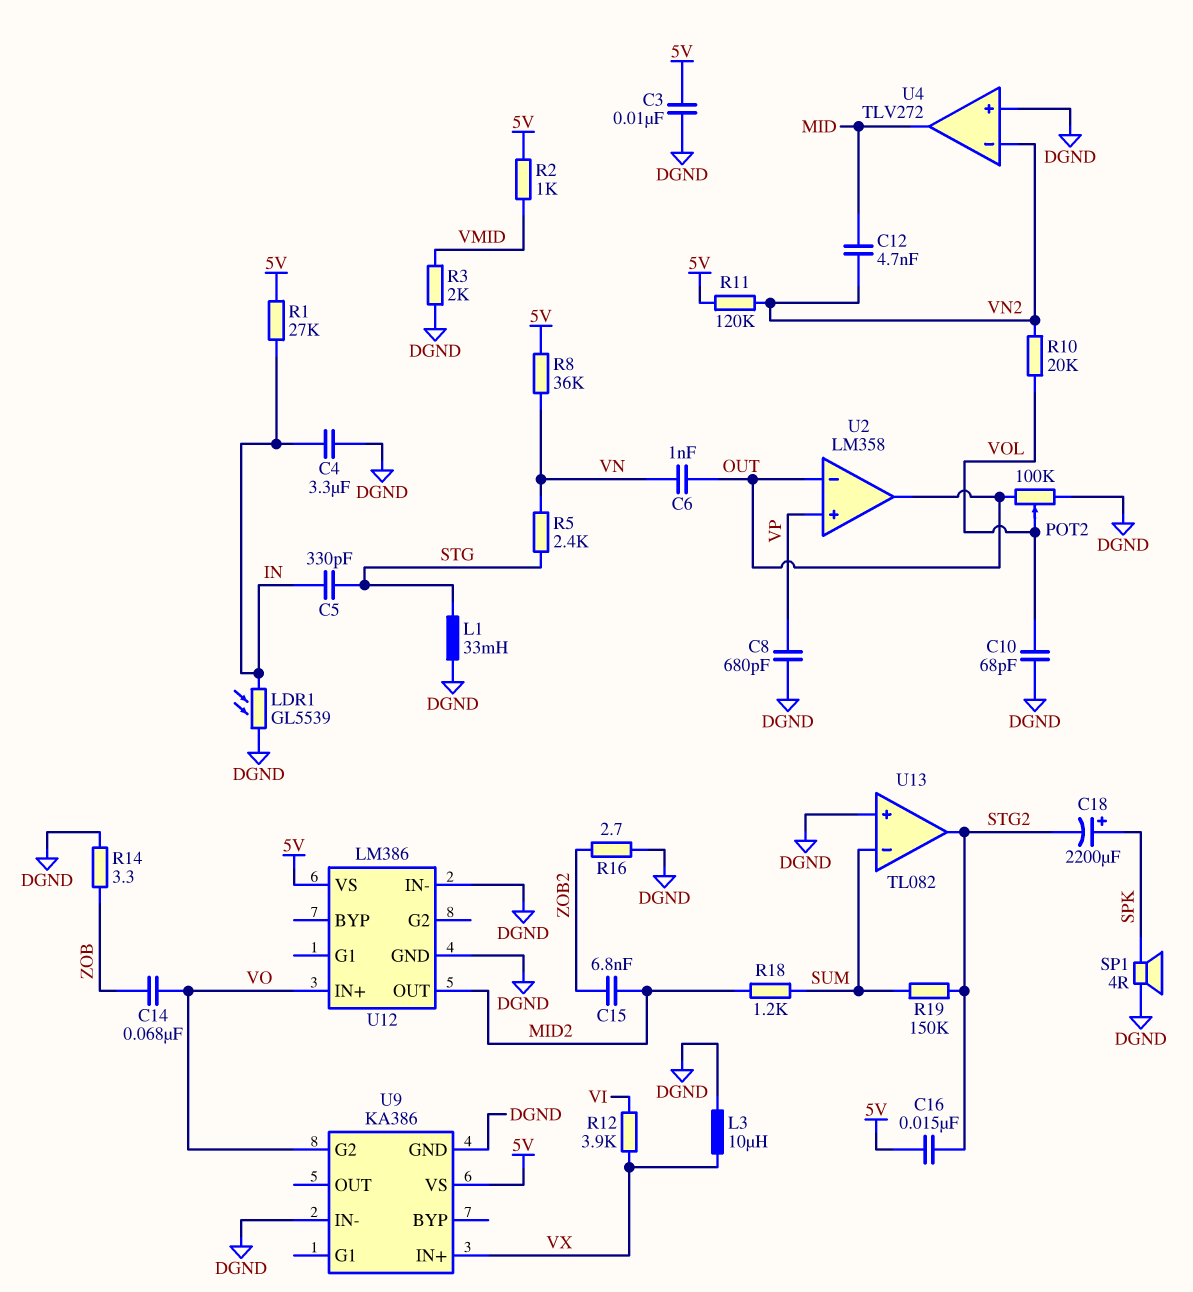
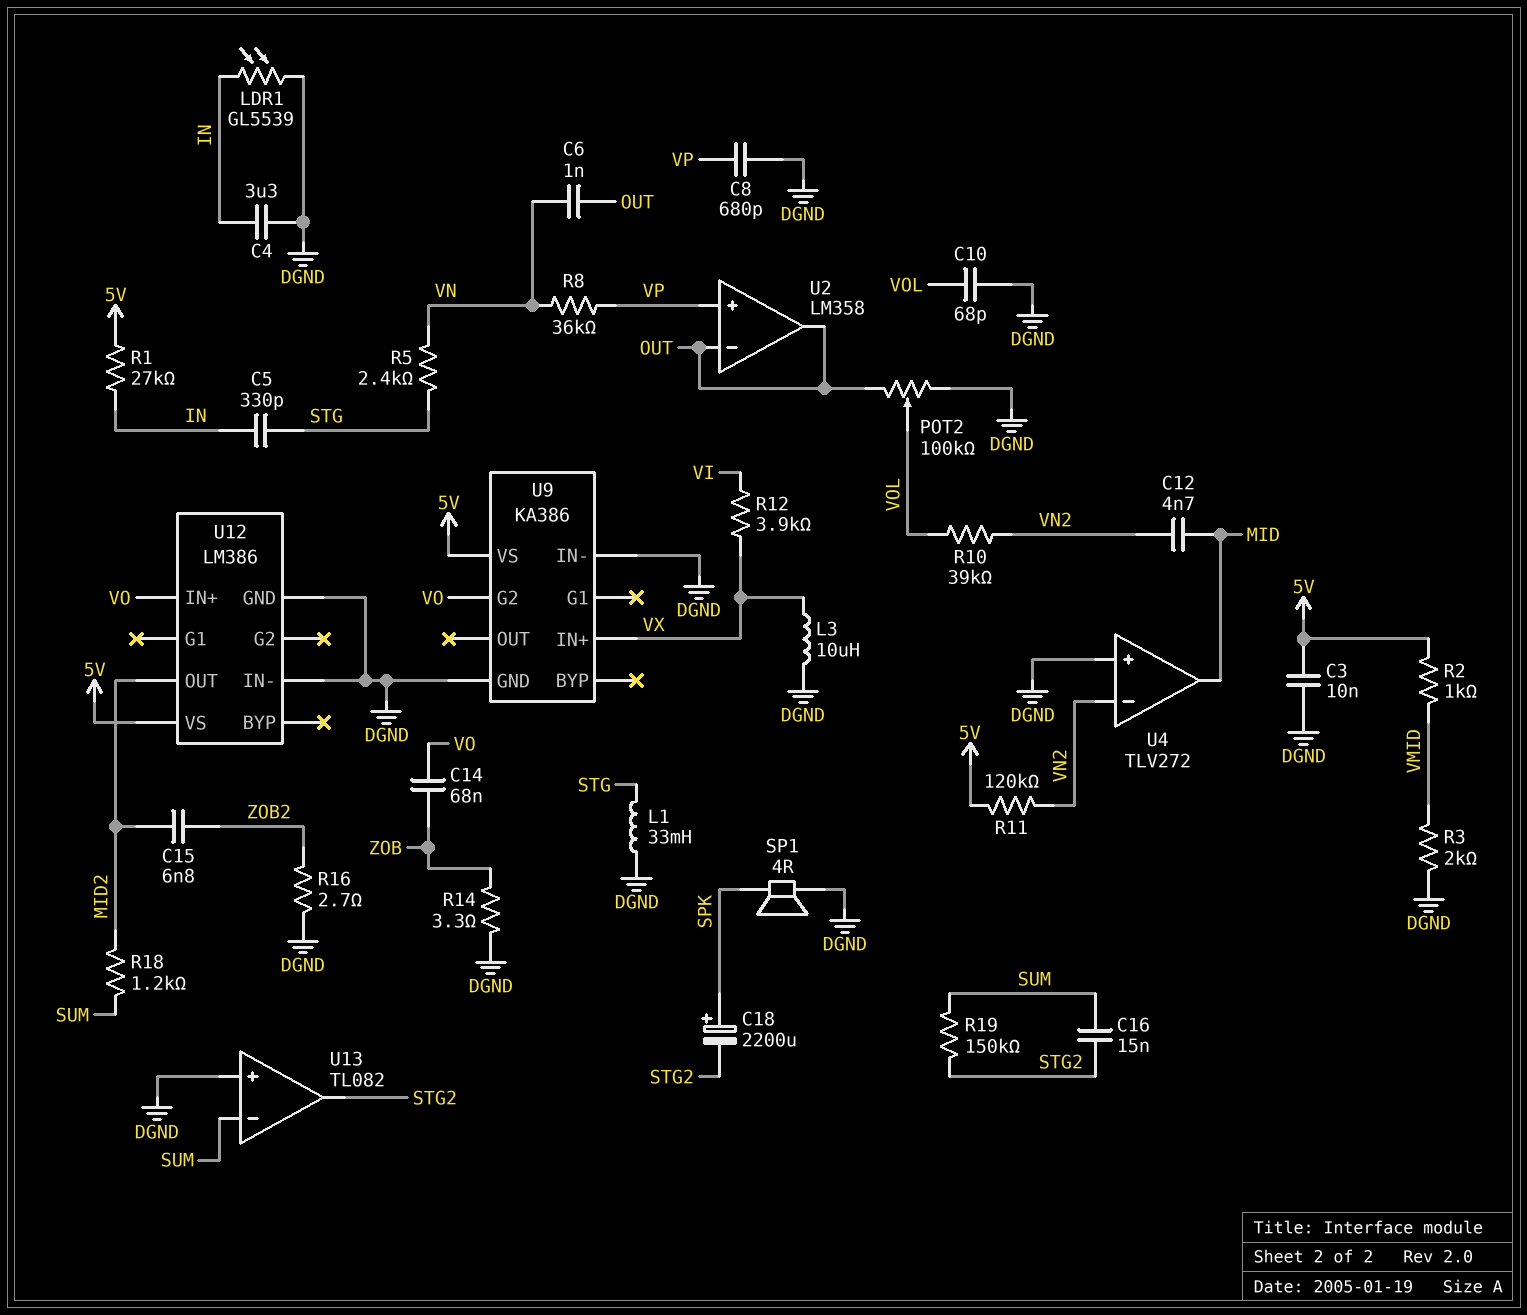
C16: 15nF (5V, STG2) -> 15nF (STG2, SUM)
R8: 36k (5V, VN) -> 36k (VN, VP)
R10: 20k (VN2, VOL) -> 39k (VN2, VOL)

